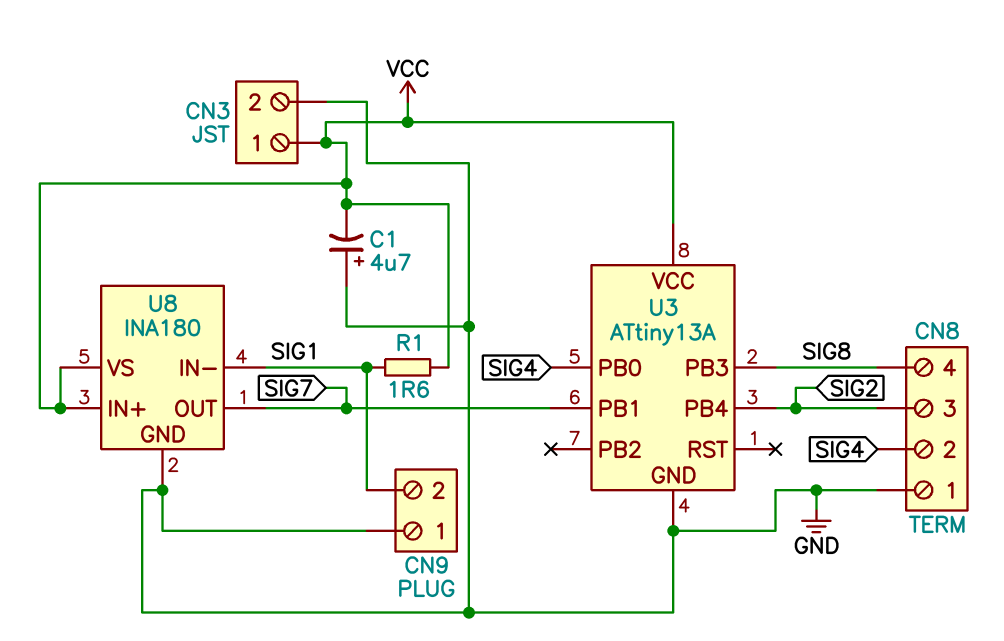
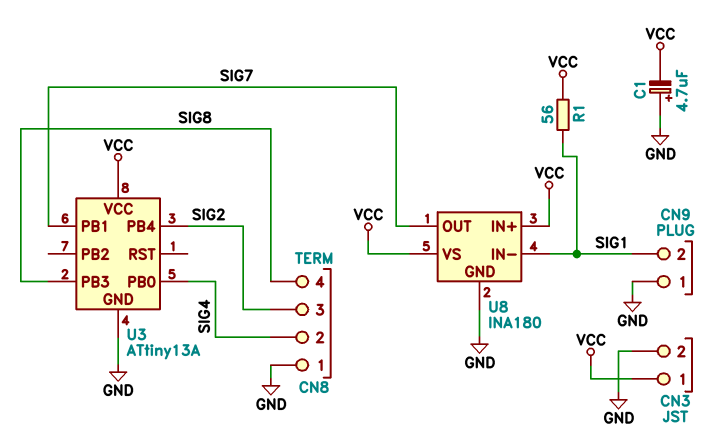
R1: 1.6 (SIG1, VCC) -> 56 (SIG1, VCC)

